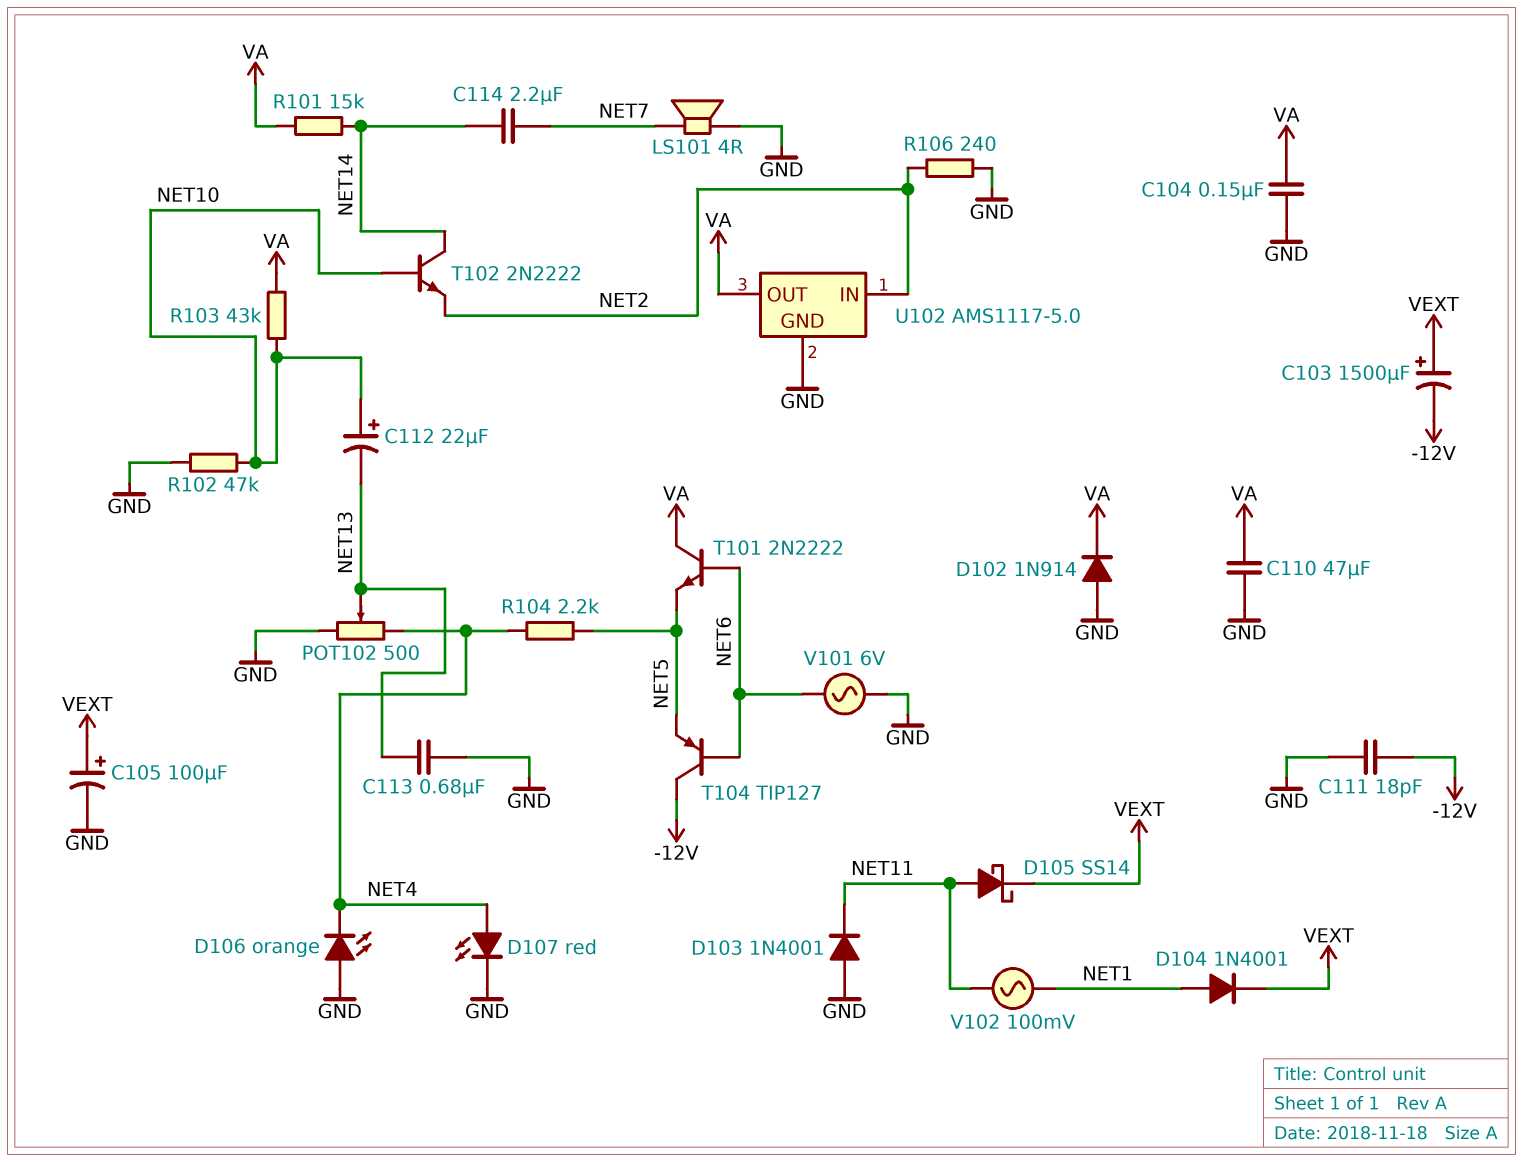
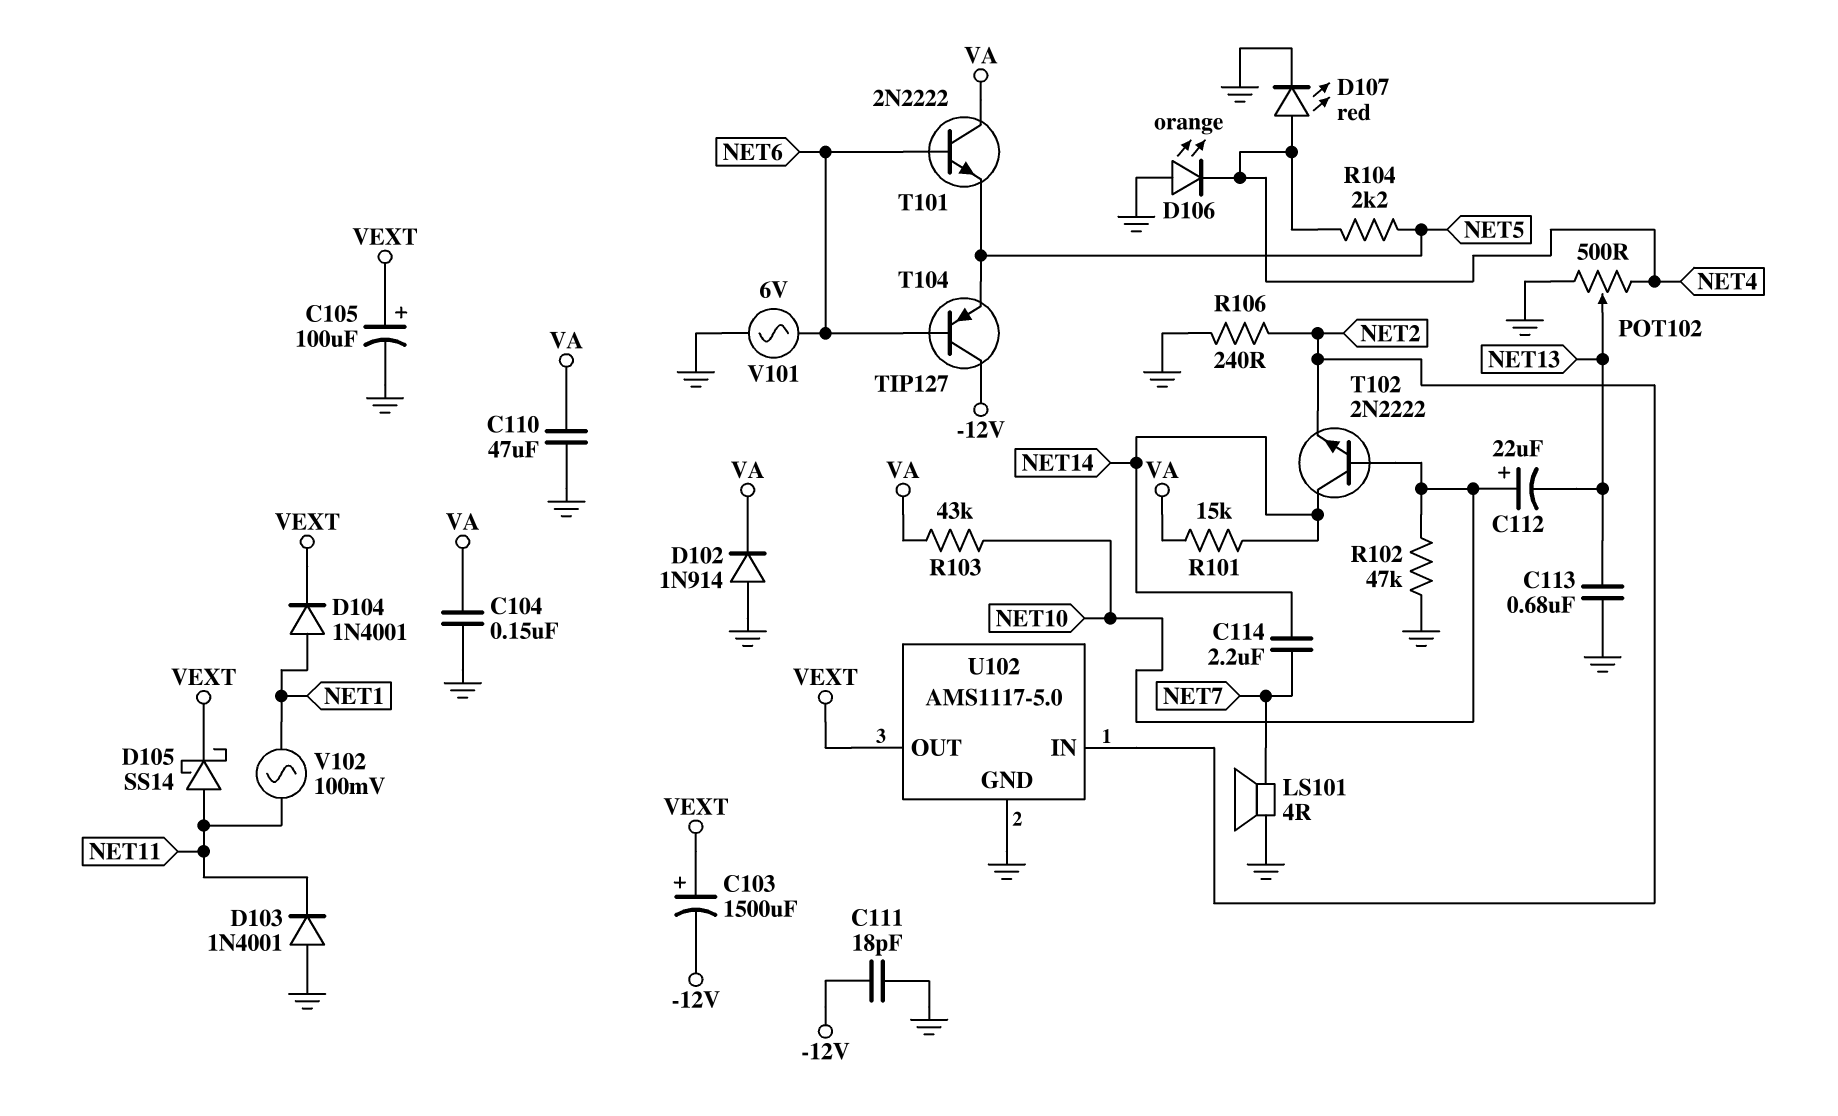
U102 pin OUT: VA -> VEXT

